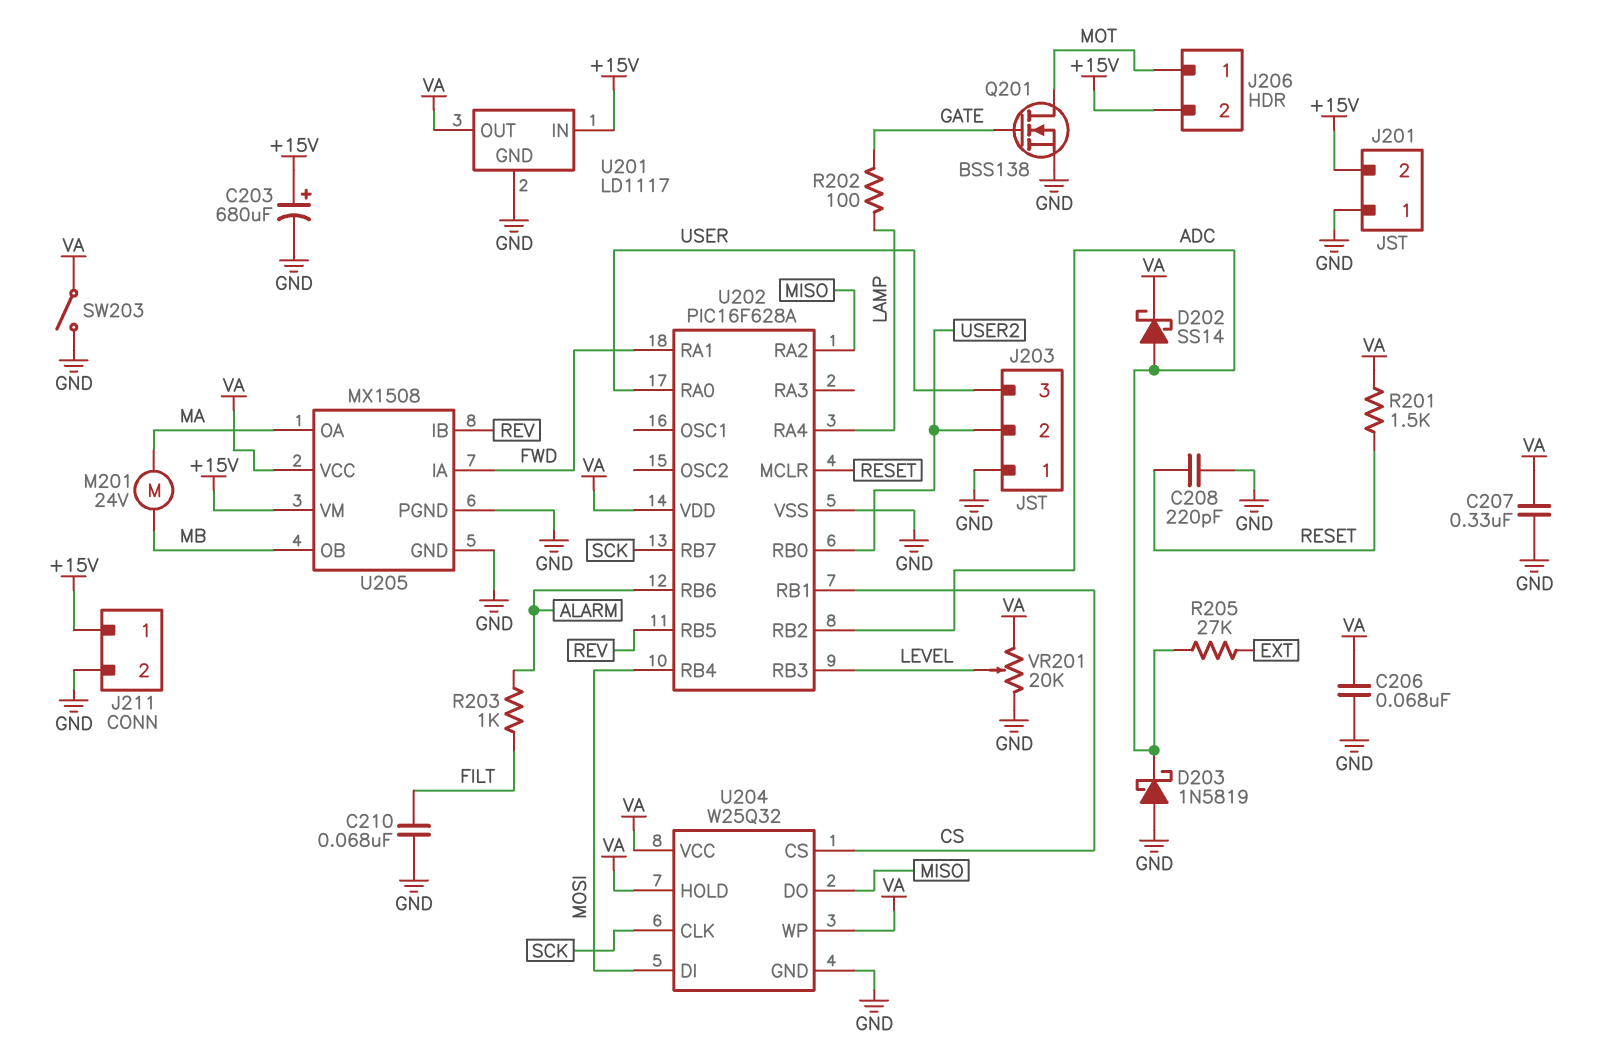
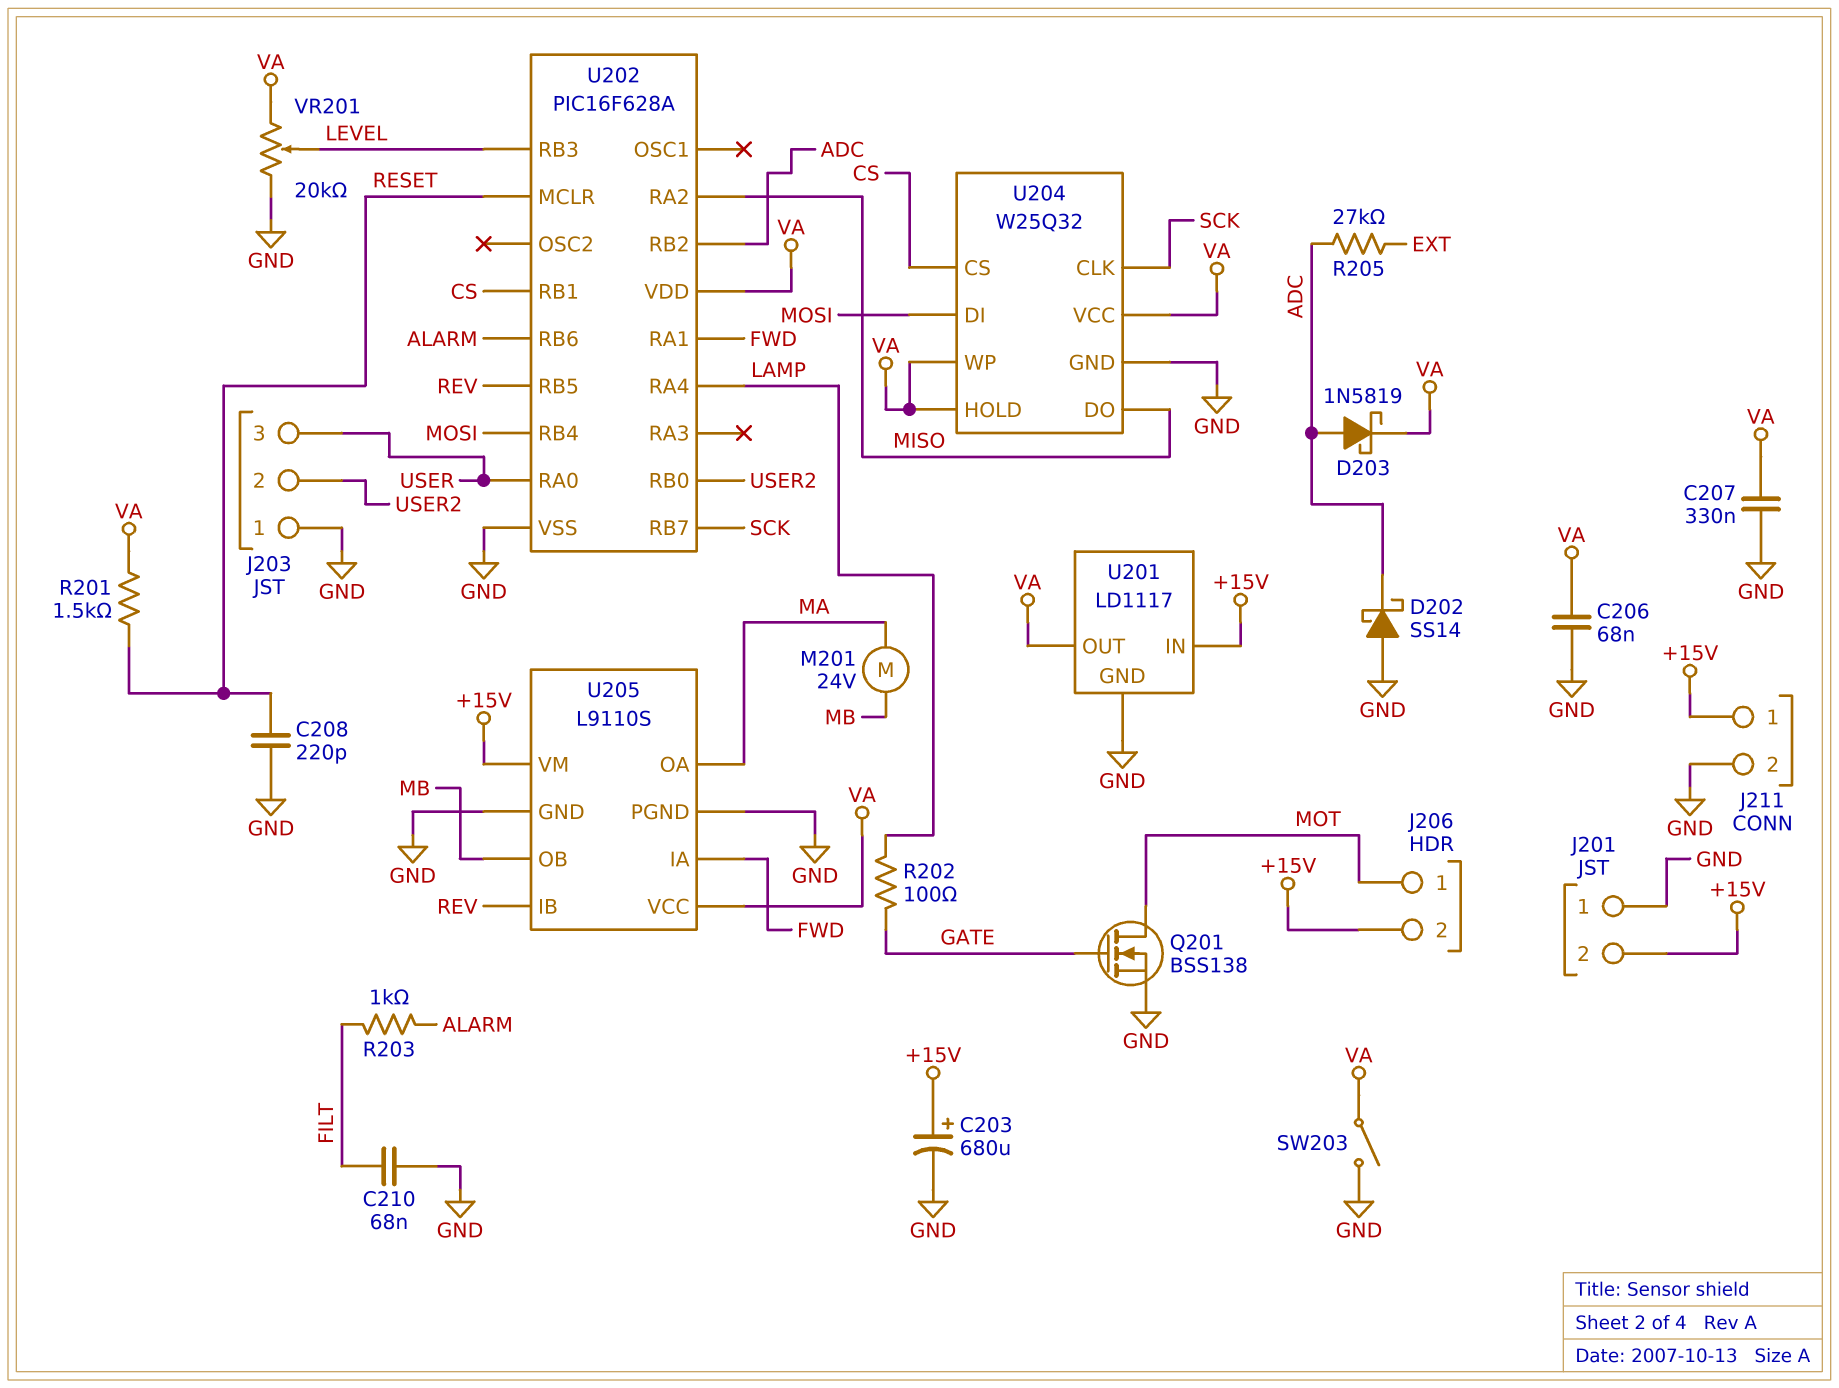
D202: schottky SS14 (A ADC, K VA) -> schottky SS14 (A GND, K ADC)
D203: schottky 1N5819 (A GND, K ADC) -> schottky 1N5819 (A ADC, K VA)
U205: MX1508 -> L9110S

